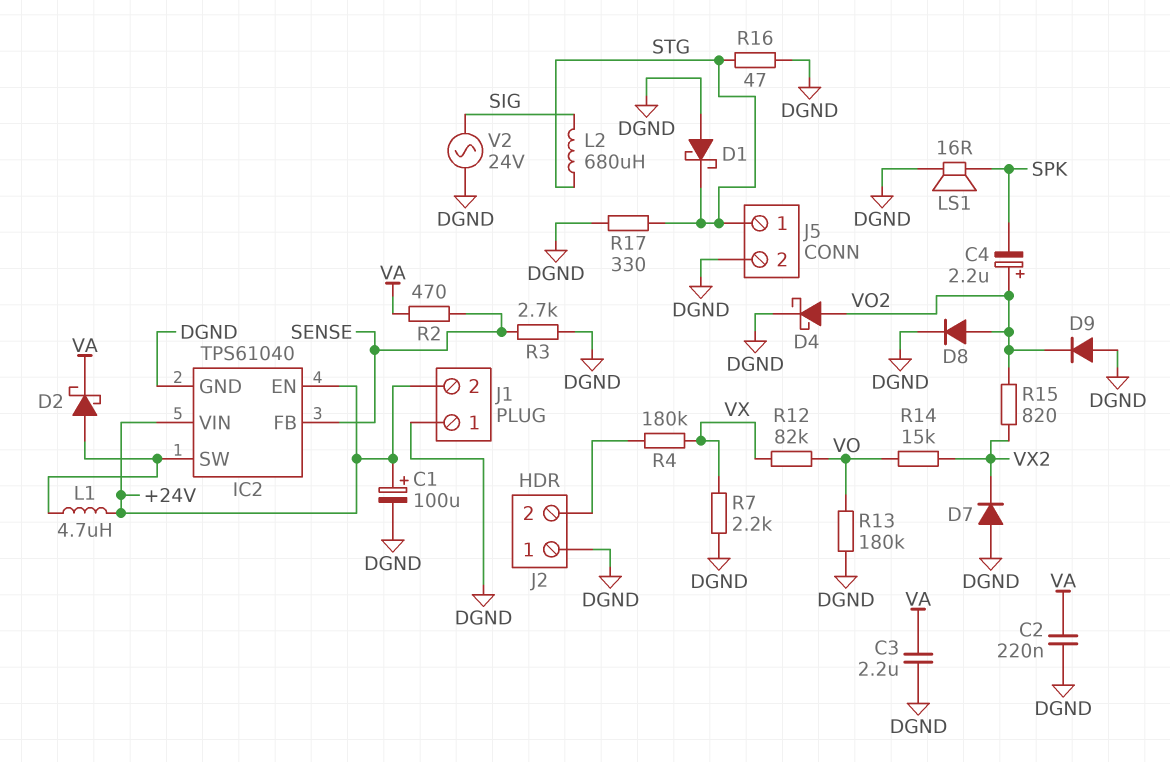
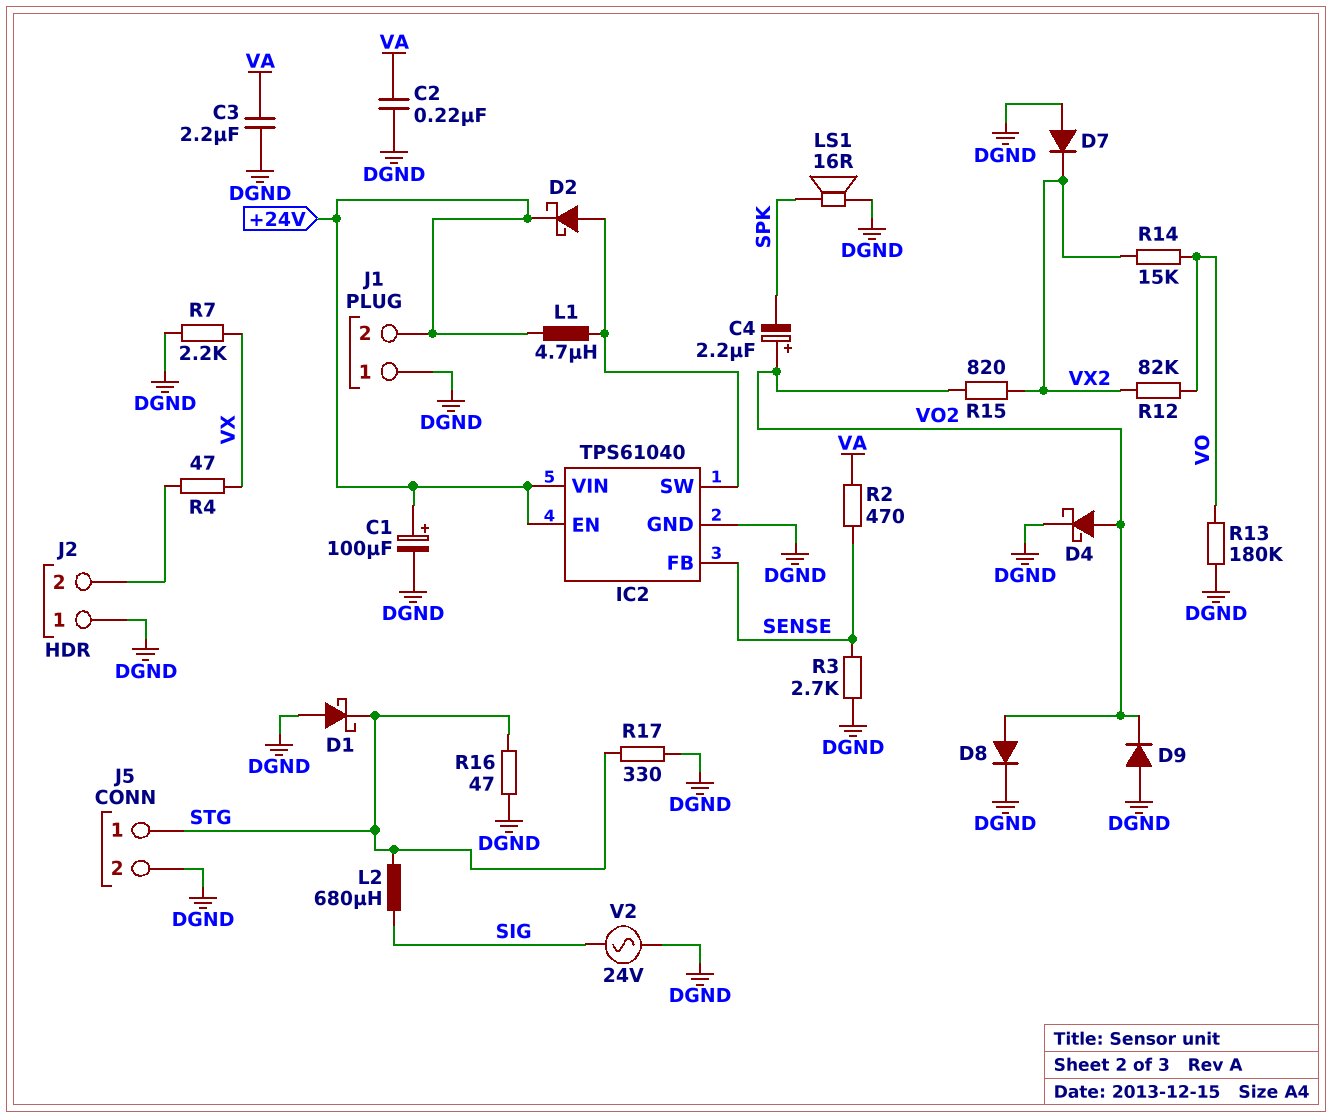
D2: schottky (A IC2/SW, K VA) -> schottky (A IC2/SW, K +24V)
R4: 180k (J2/2, VX) -> 47 (J2/2, VX)
R12: 82k (VO, VX) -> 82k (VO, VX2)

